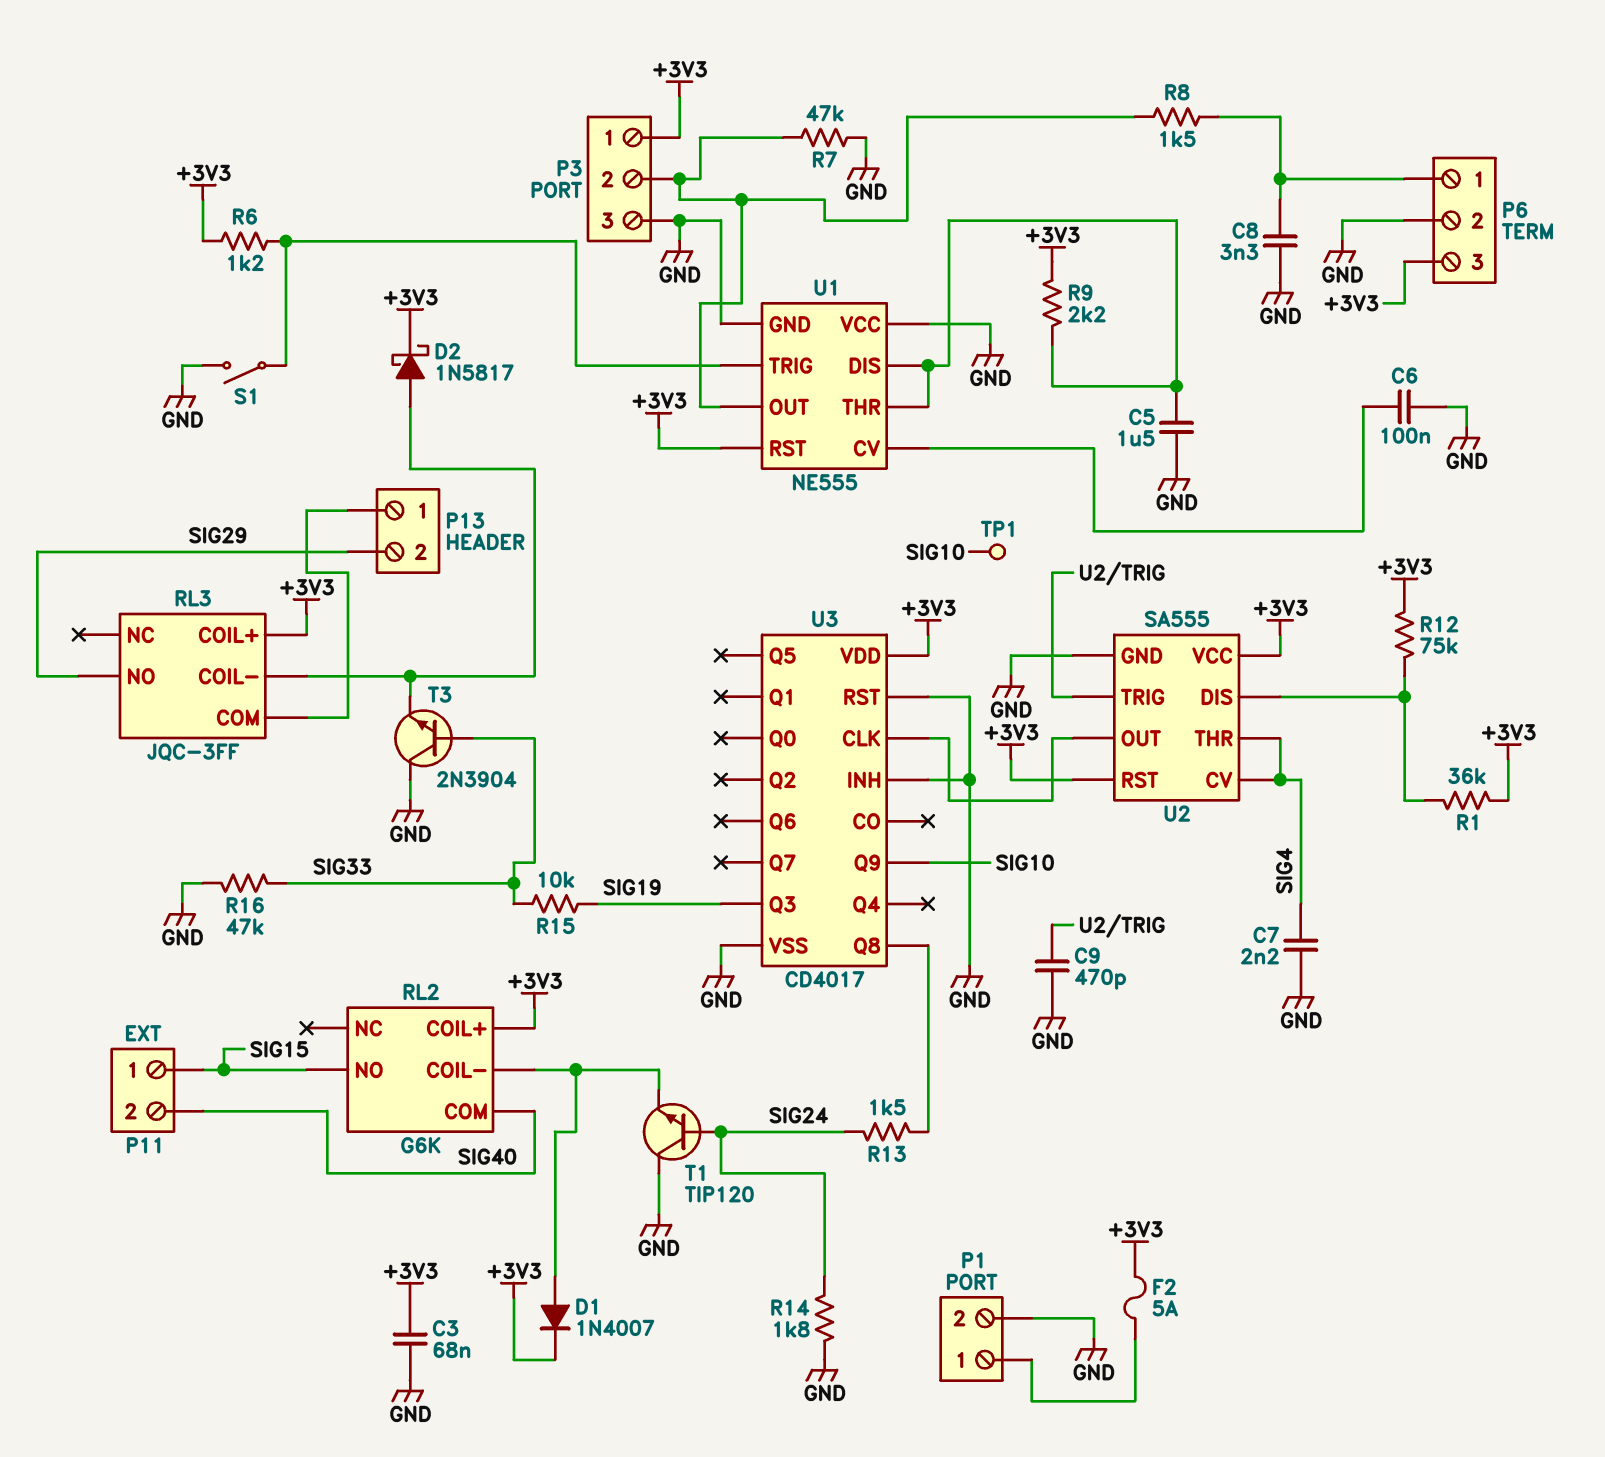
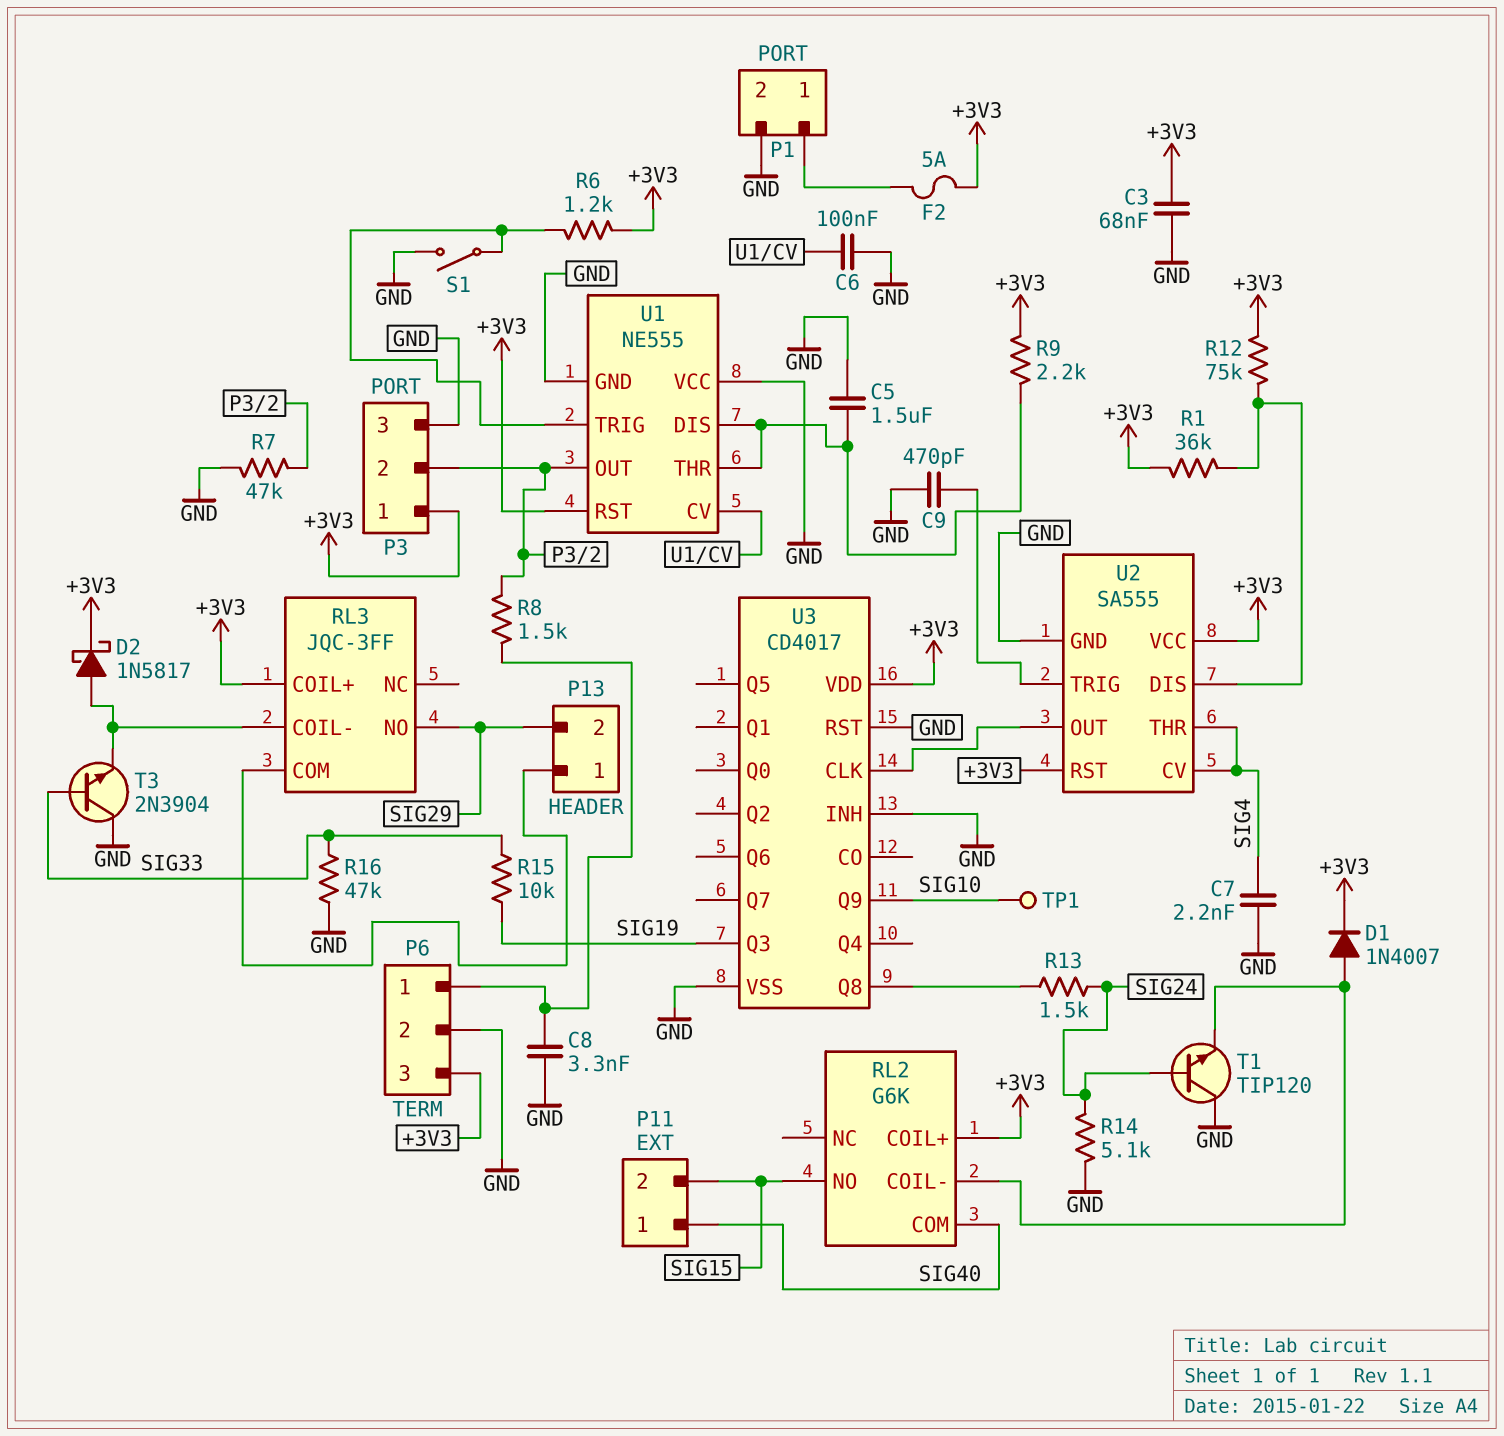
P11 pin 1: SIG15 -> SIG40
P11 pin 2: SIG40 -> SIG15
R14: 1.8k (GND, SIG24) -> 5.1k (GND, SIG24)

